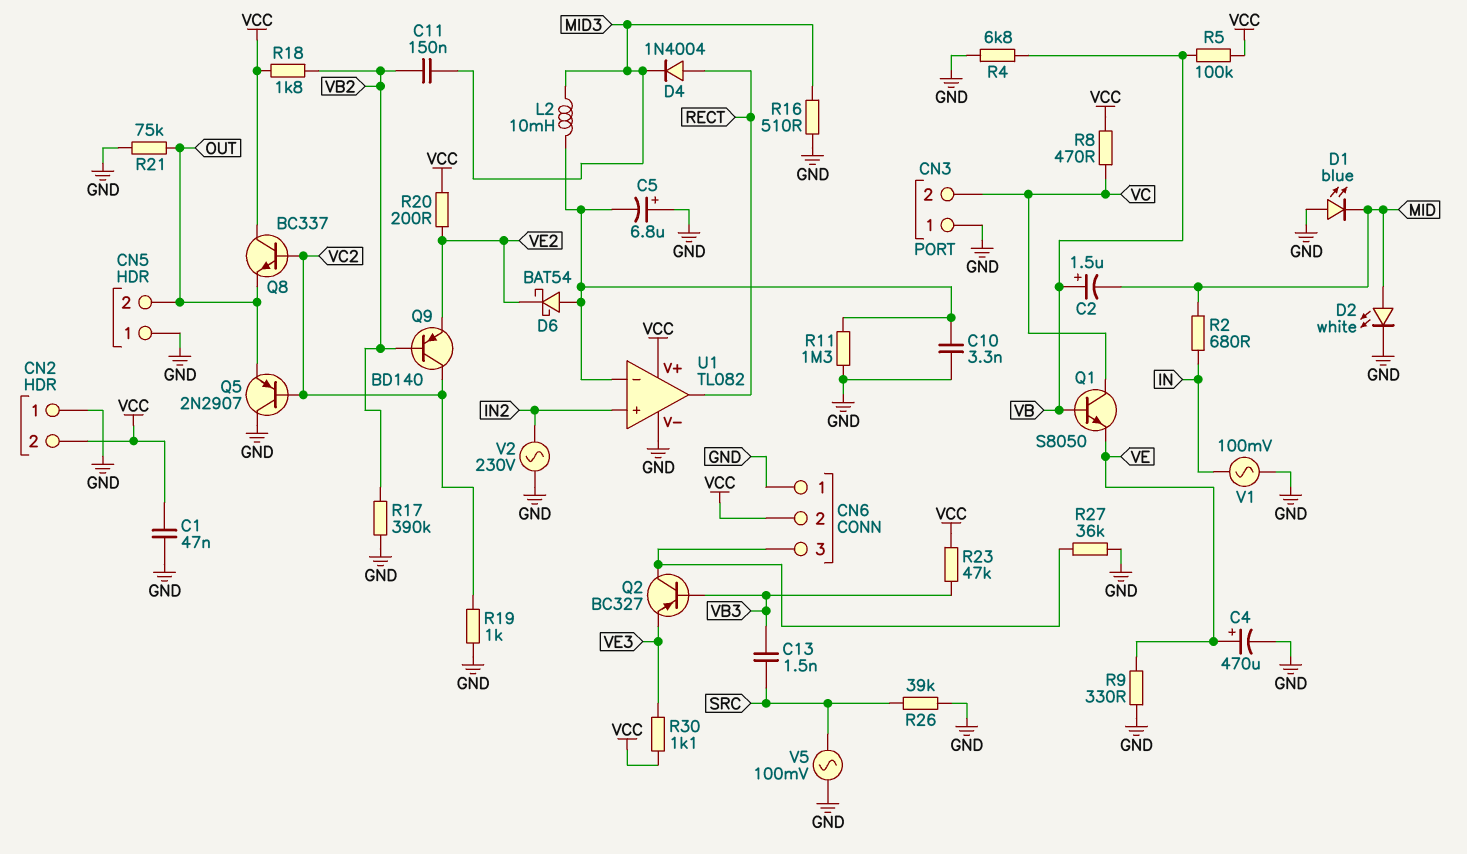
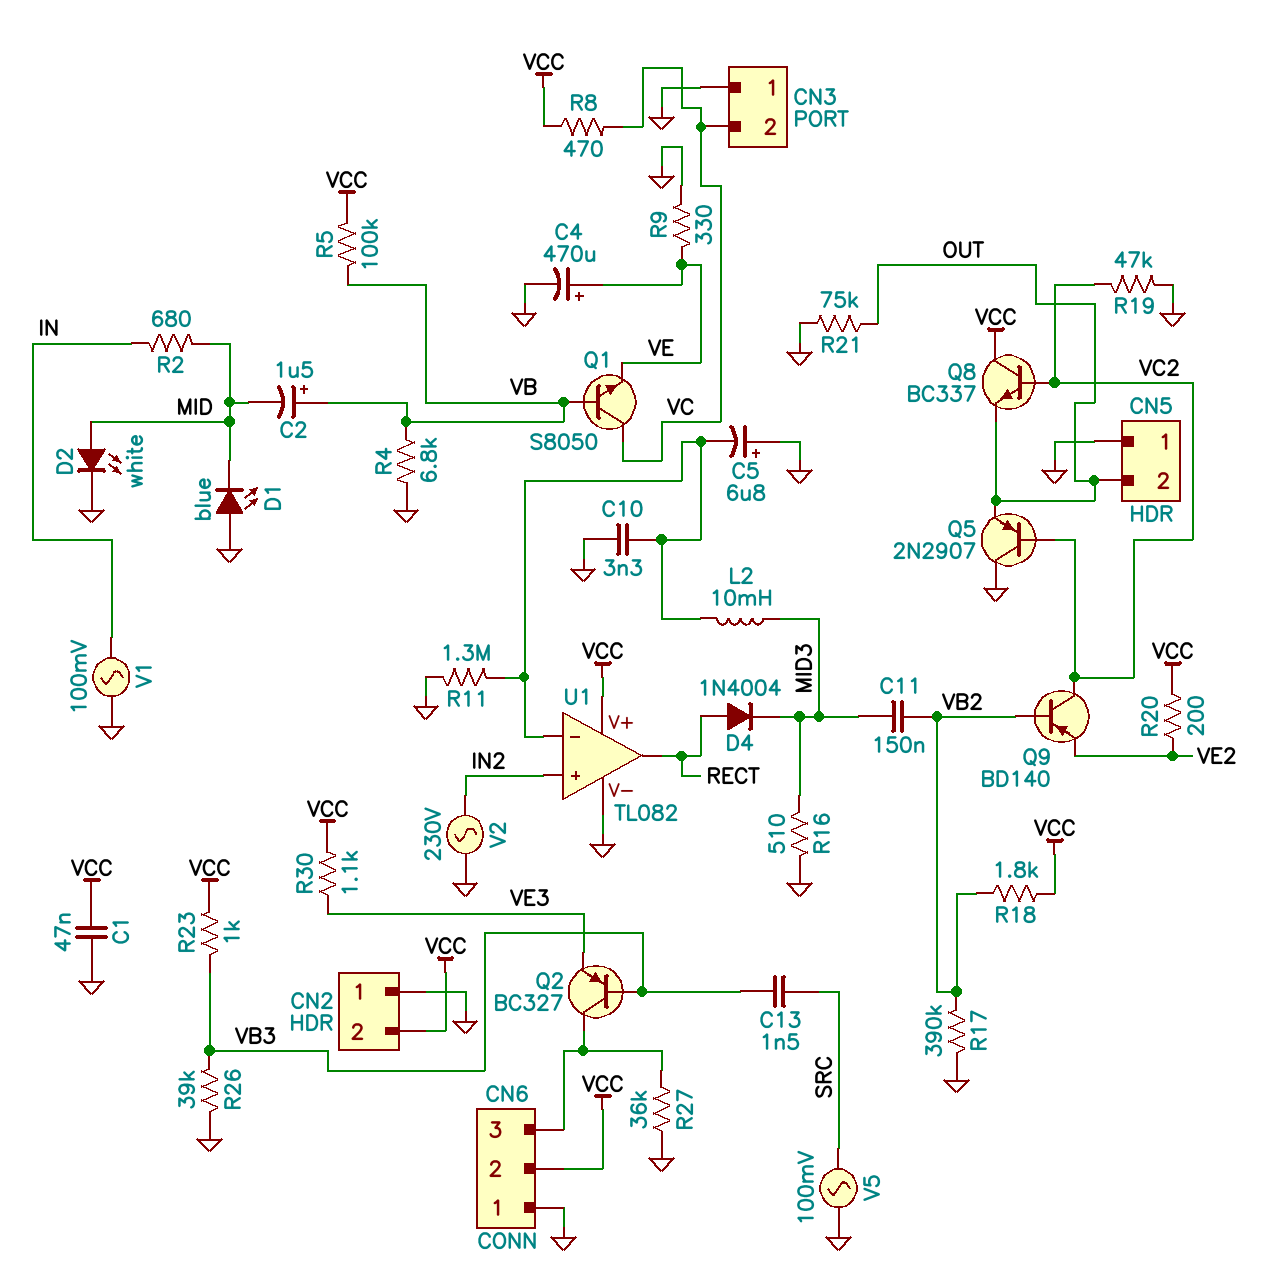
D6: schottky BAT54 (A U1/in-, K VE2) -> none
R19: 1k (GND, VC2) -> 47k (GND, VC2)
R23: 47k (VB3, VCC) -> 1k (VB3, VCC)
R26: 39k (GND, SRC) -> 39k (GND, VB3)

